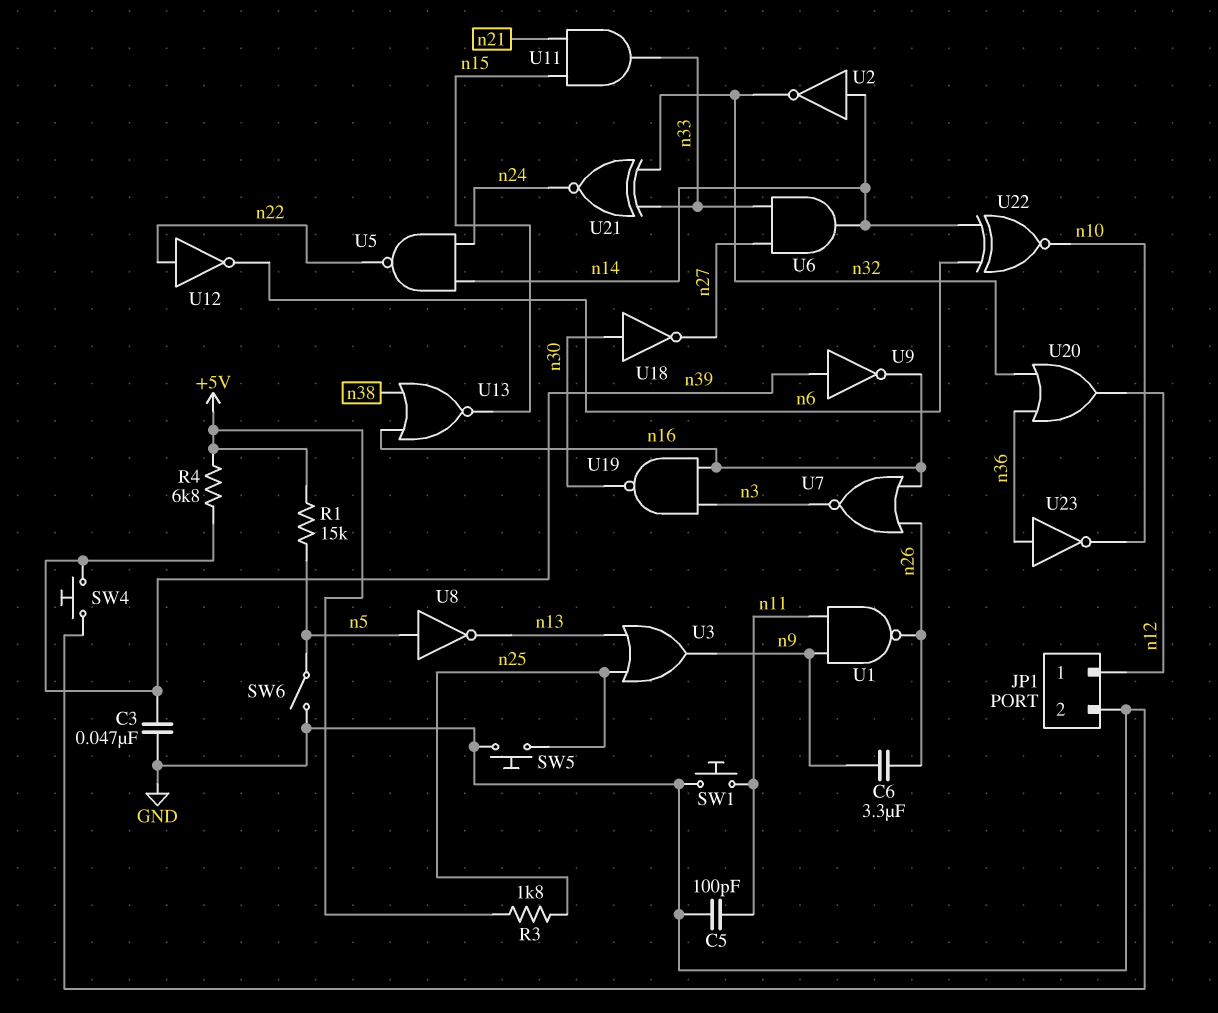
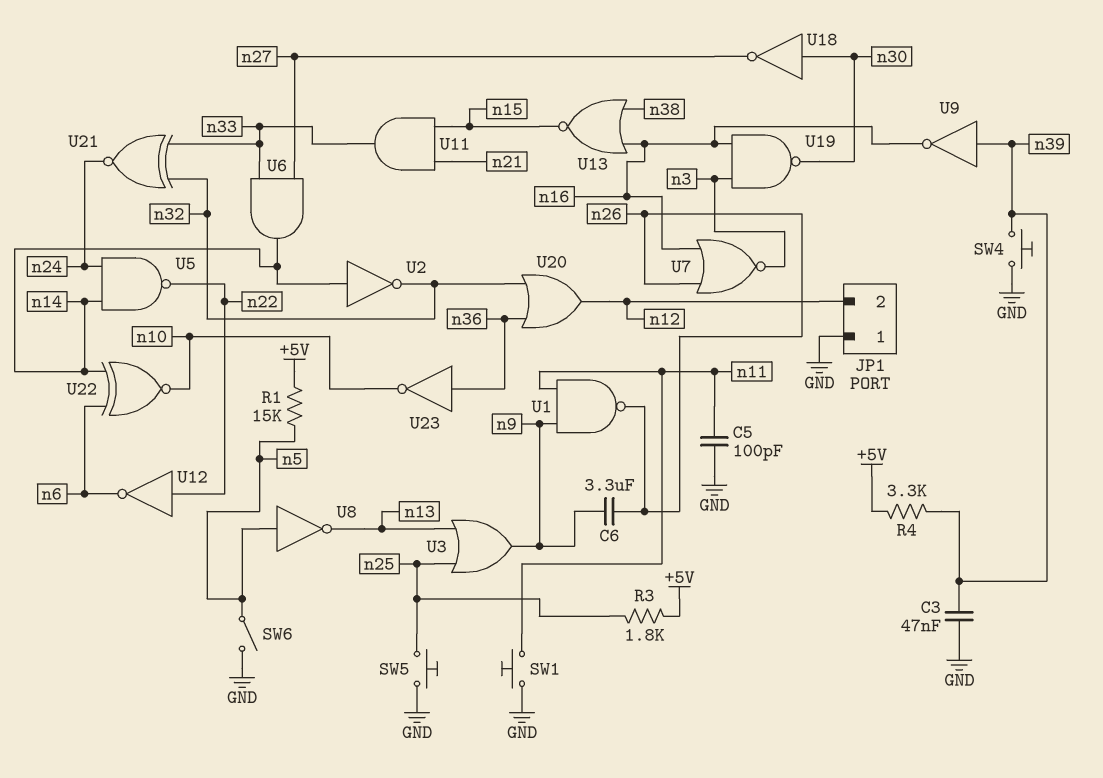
JP1 pin 1: n12 -> GND
JP1 pin 2: GND -> n12
R4: 6.8k (+5V, n39) -> 3.3k (+5V, n39)

